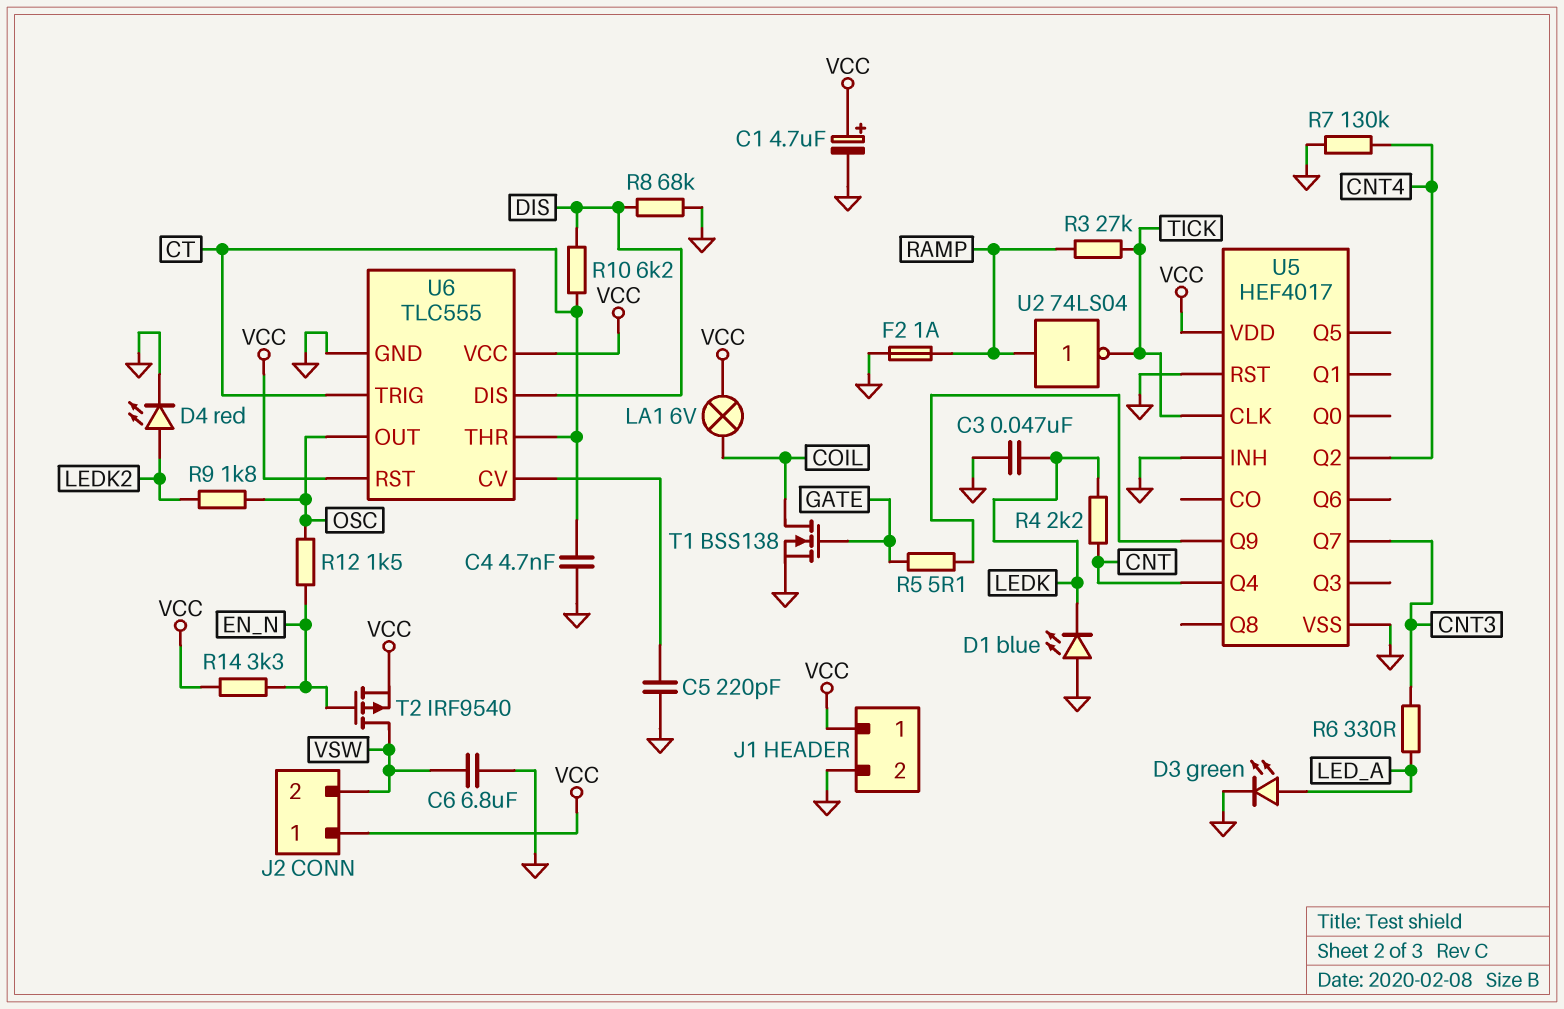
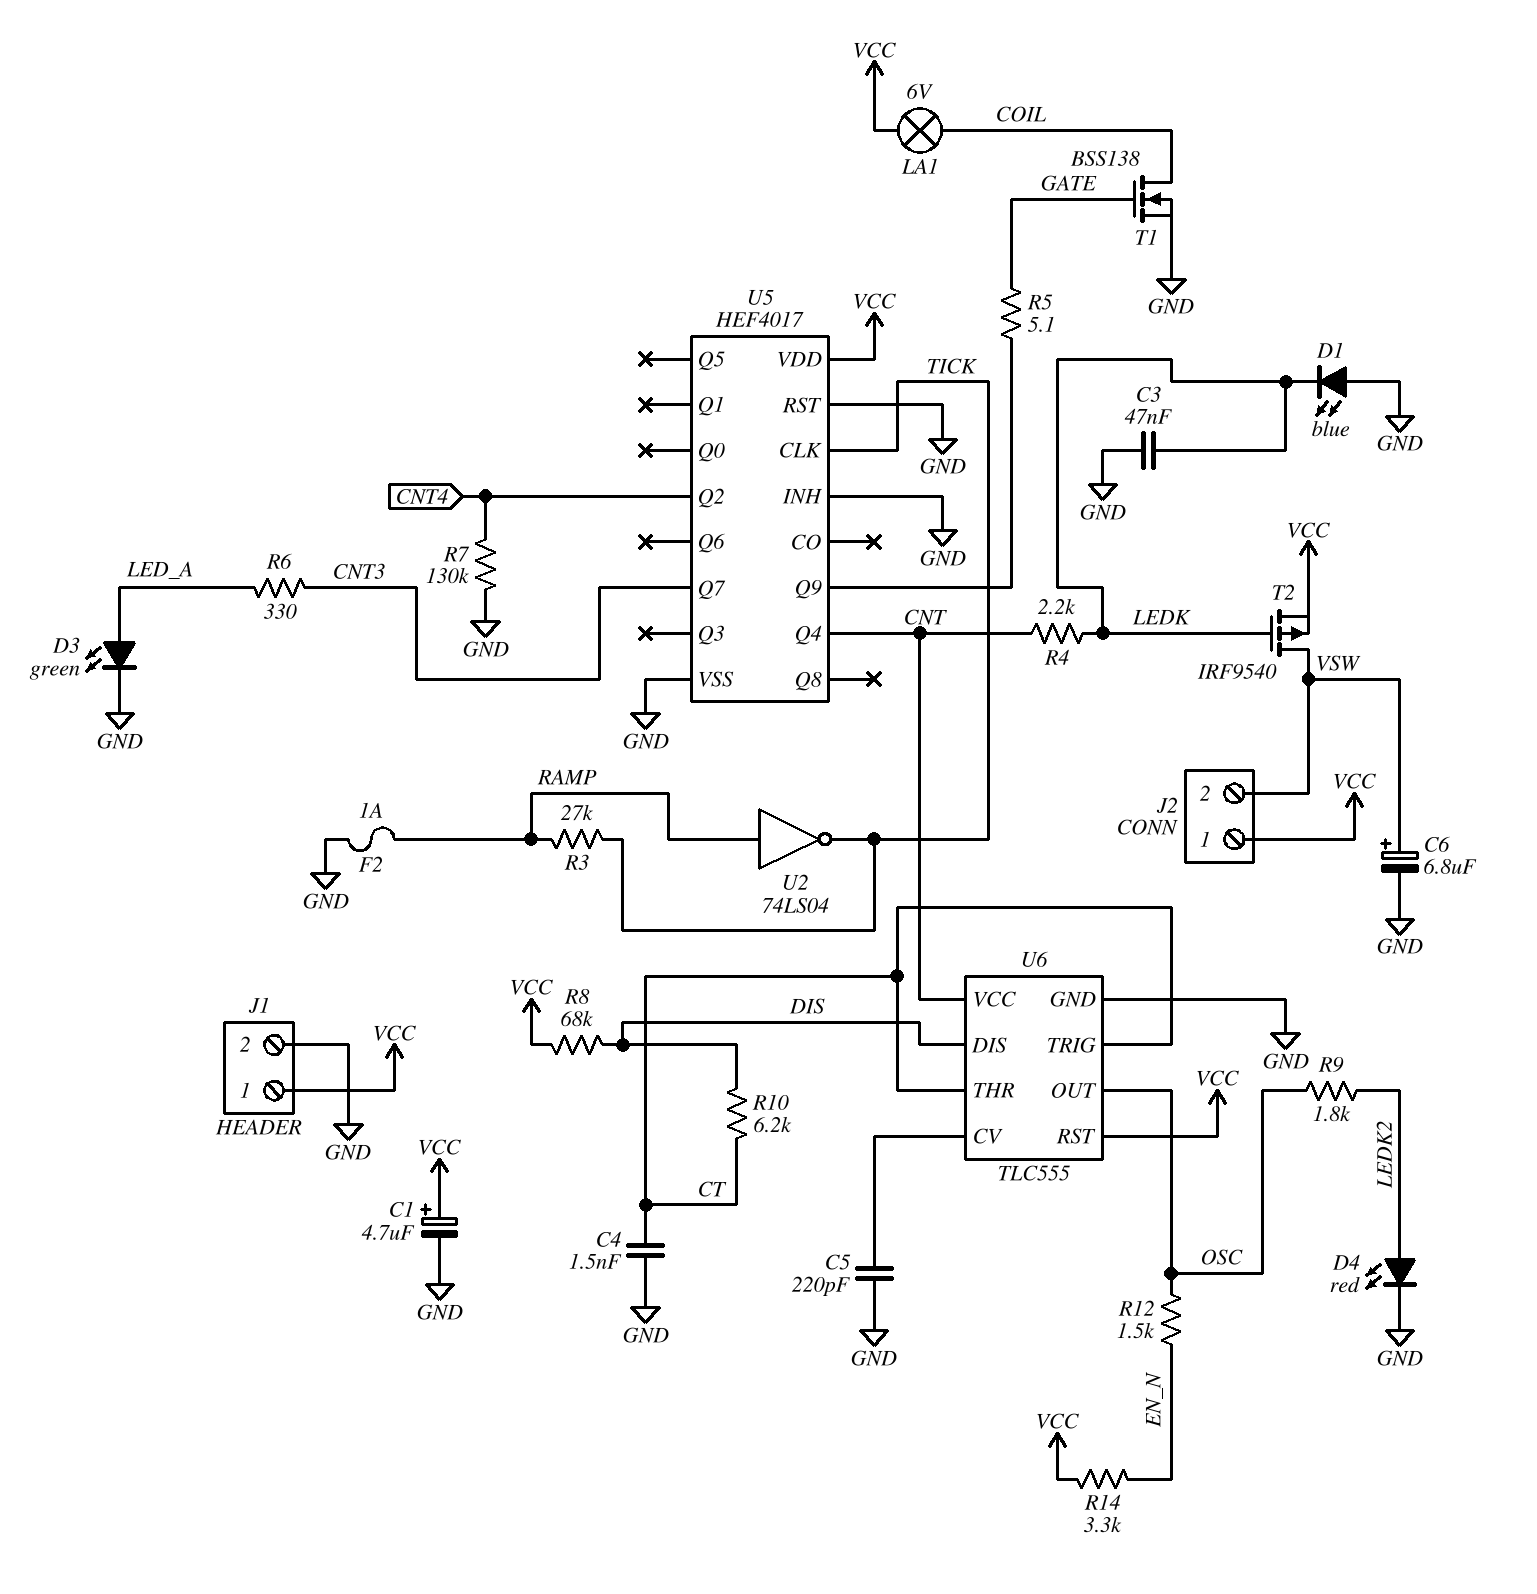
C4: 4.7nF (CT, GND) -> 1.5nF (CT, GND)
C6: 6.8uF (GND, VSW) -> 6.8uF (plus VSW, minus GND)
R8: 68k (DIS, GND) -> 68k (DIS, VCC)
T2: PMOS IRF9540 (G EN_N, D VSW, S VCC) -> PMOS IRF9540 (G LEDK, D VSW, S VCC)
U6 pin VCC: VCC -> CNT

